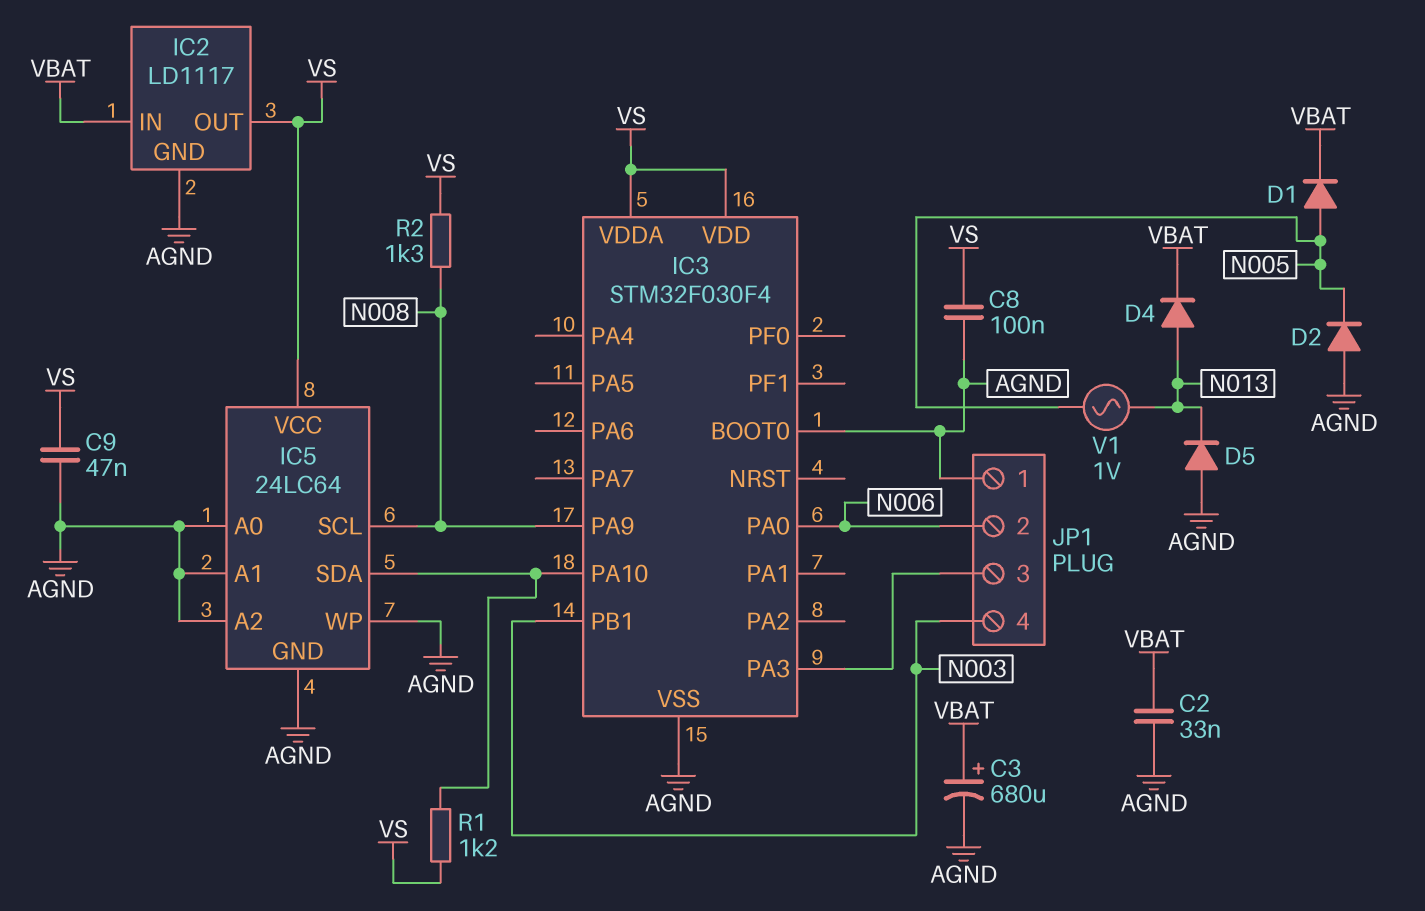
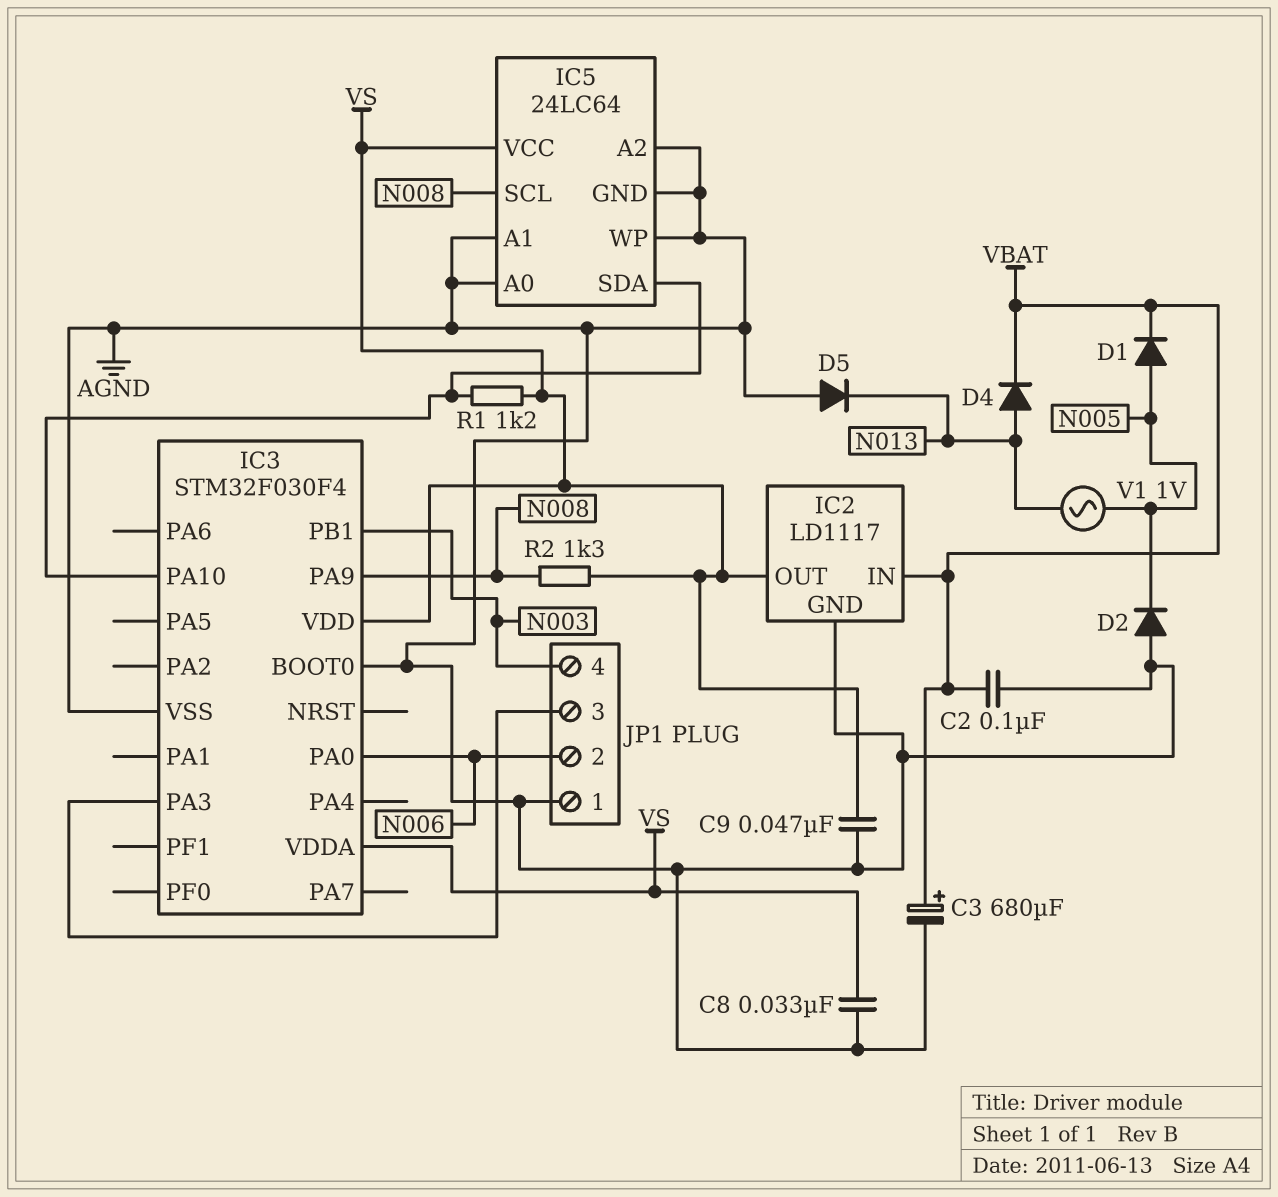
C2: 33nF (AGND, VBAT) -> 100nF (AGND, VBAT)
C8: 100nF (AGND, VS) -> 33nF (AGND, VS)

